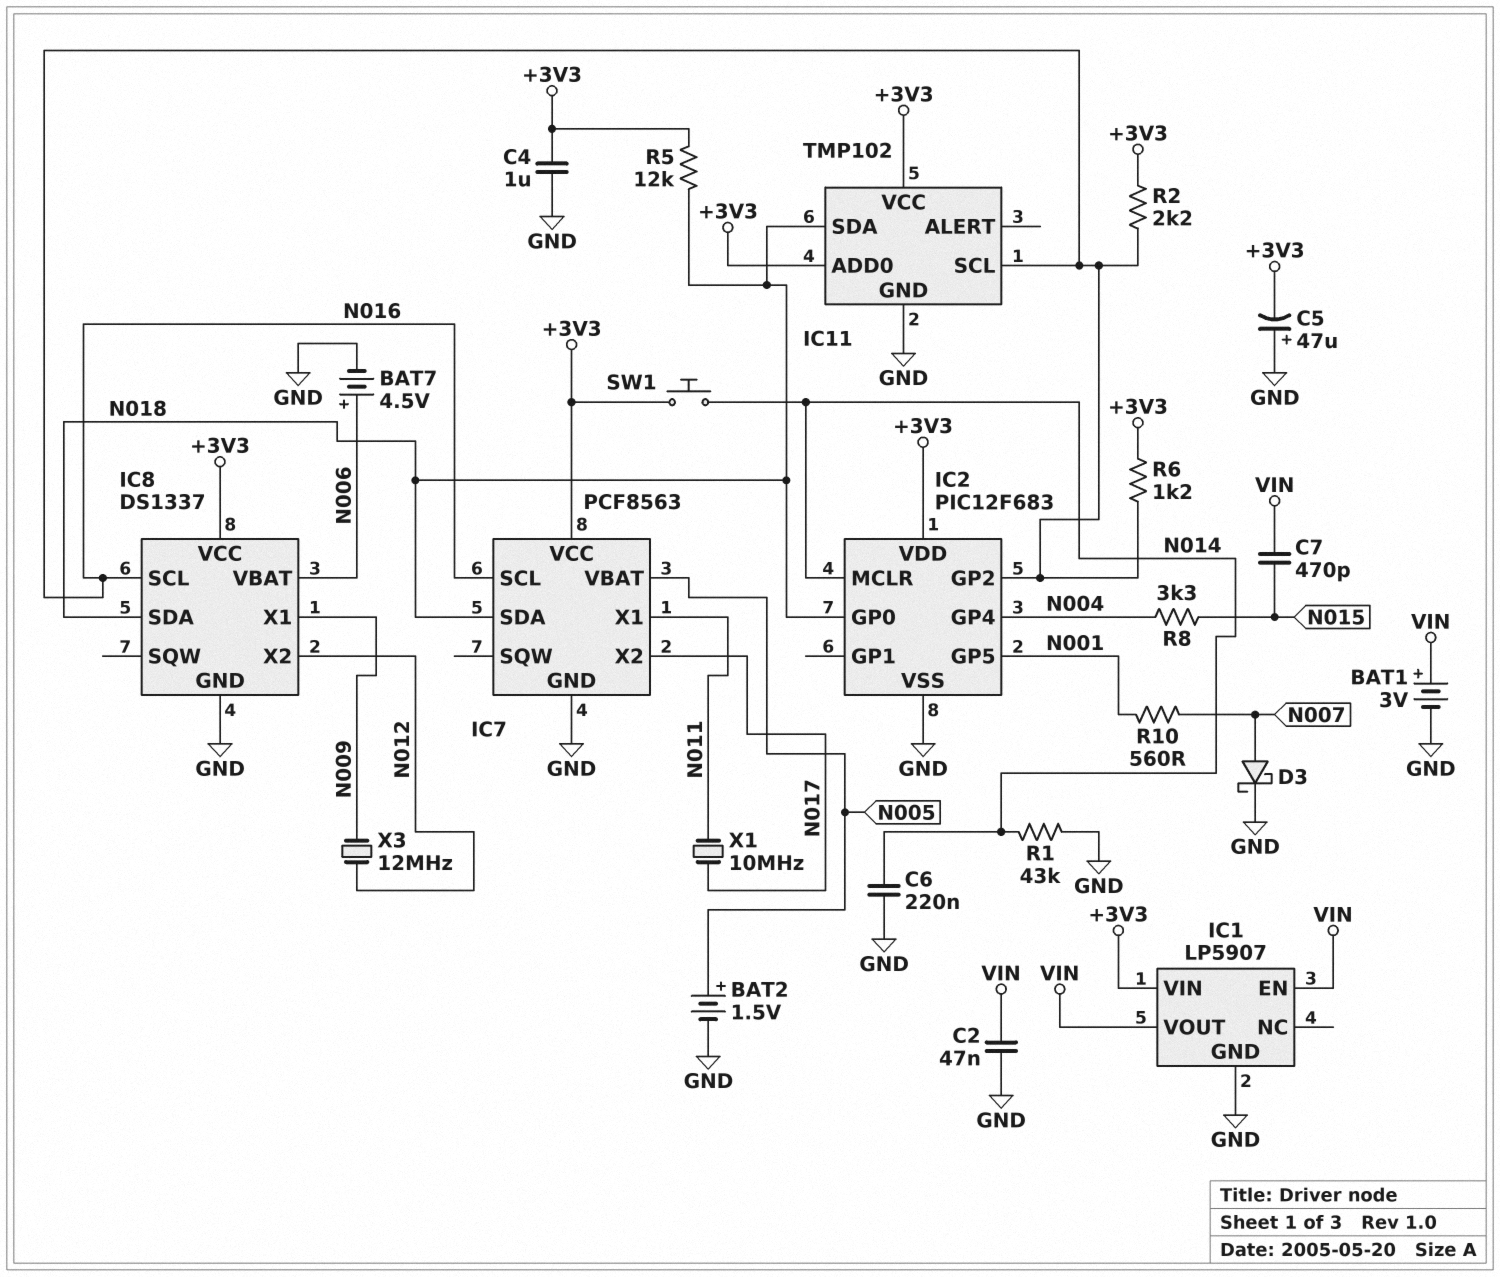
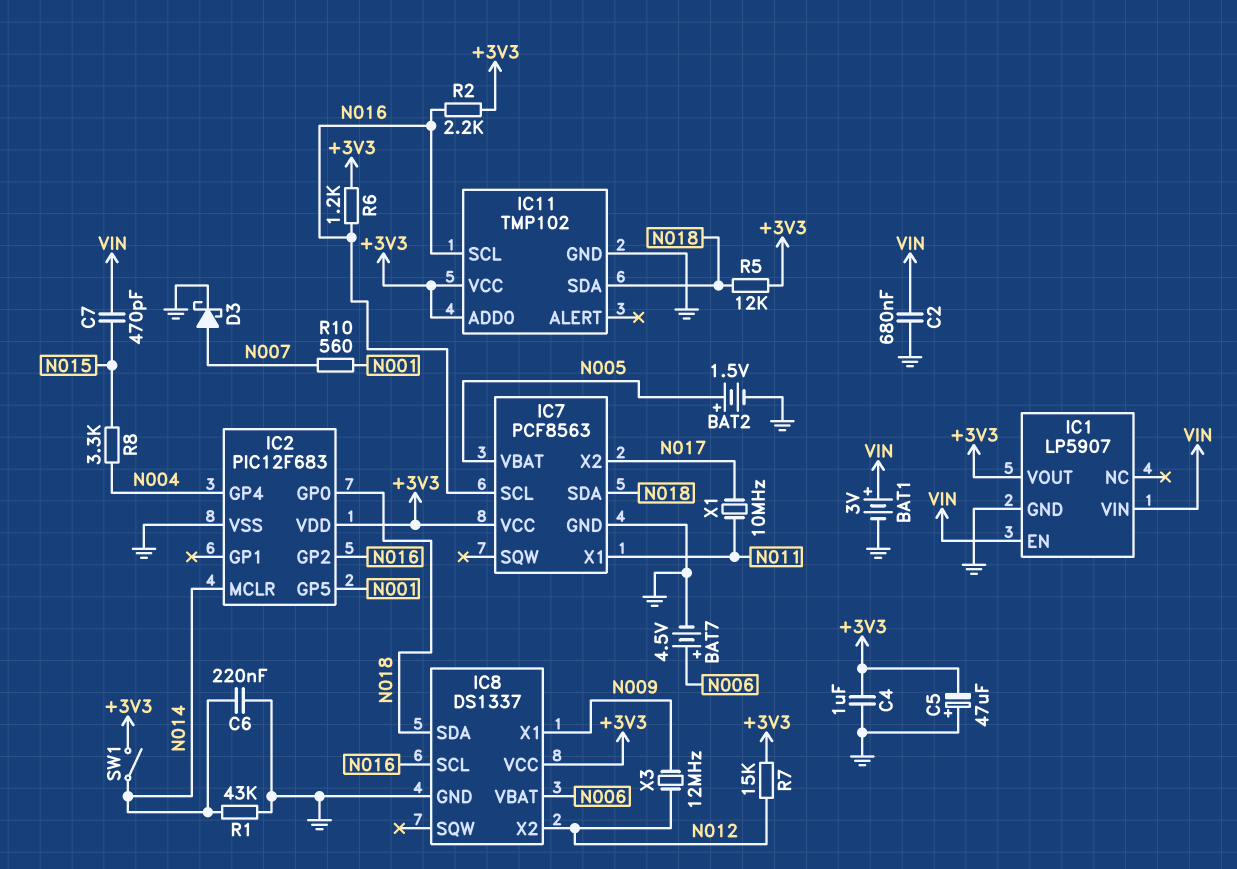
C2: 47nF (GND, VIN) -> 680nF (GND, VIN)
IC1 pin VIN: +3V3 -> VIN
IC1 pin VOUT: VIN -> +3V3
R7: none -> 15k (+3V3, N012)
SW1: button (+3V3, N014) -> switch (+3V3, N014)

